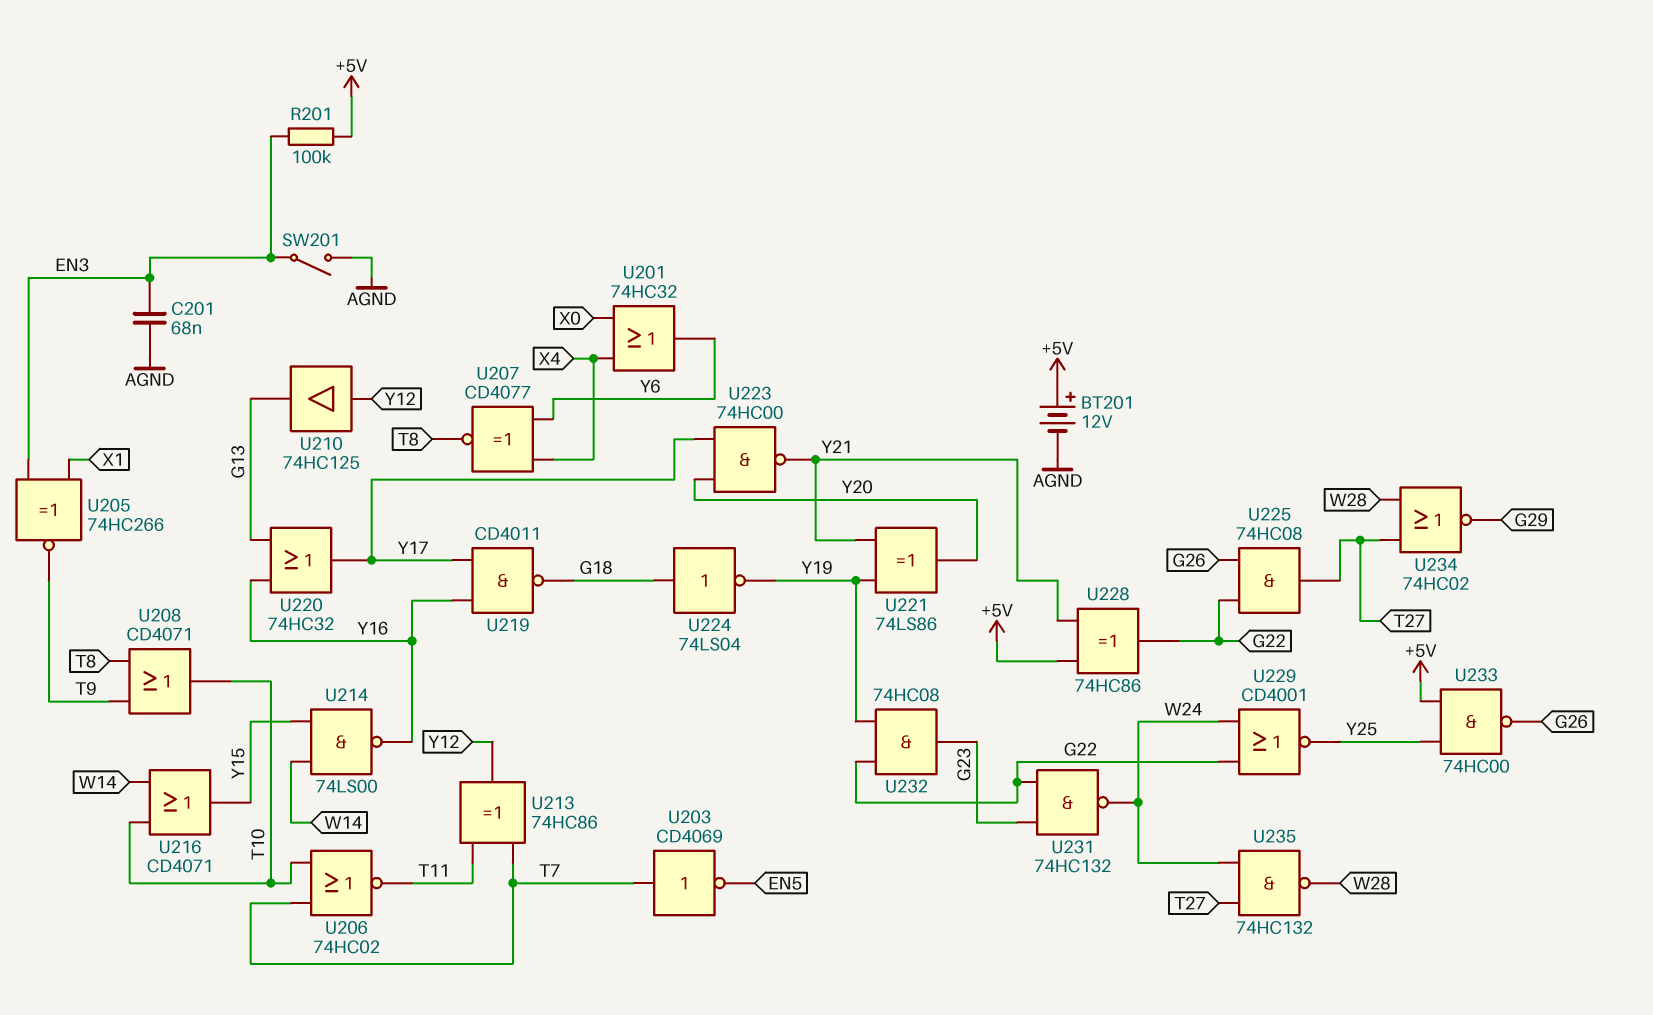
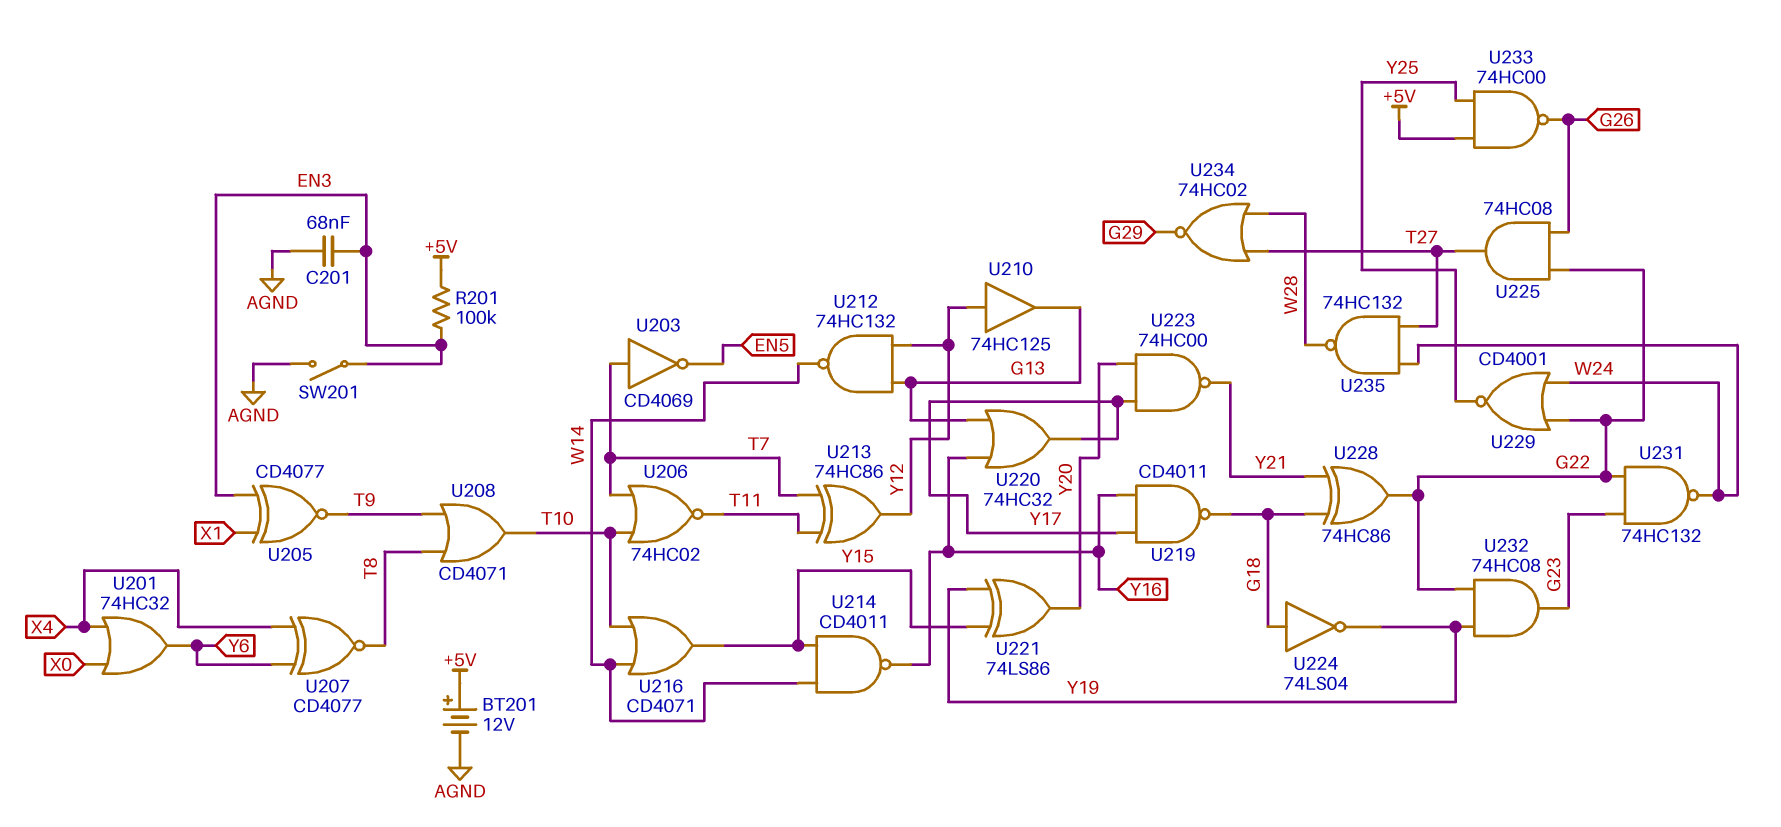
U205: XNOR 74HC266 (in EN3, in X1, out T9) -> XNOR CD4077 (in EN3, in X1, out T9)
U212: none -> NAND 74HC132 (in G13, in Y12, out W14)
U214: NAND 74LS00 (in W14, in Y15, out Y16) -> NAND CD4011 (in W14, in Y15, out Y16)
U221: XOR 74LS86 (in Y19, in Y21, out Y20) -> XOR 74LS86 (in Y15, in Y19, out Y20)
U228: XOR 74HC86 (in +5V, in Y21, out G22) -> XOR 74HC86 (in G18, in Y21, out G22)

